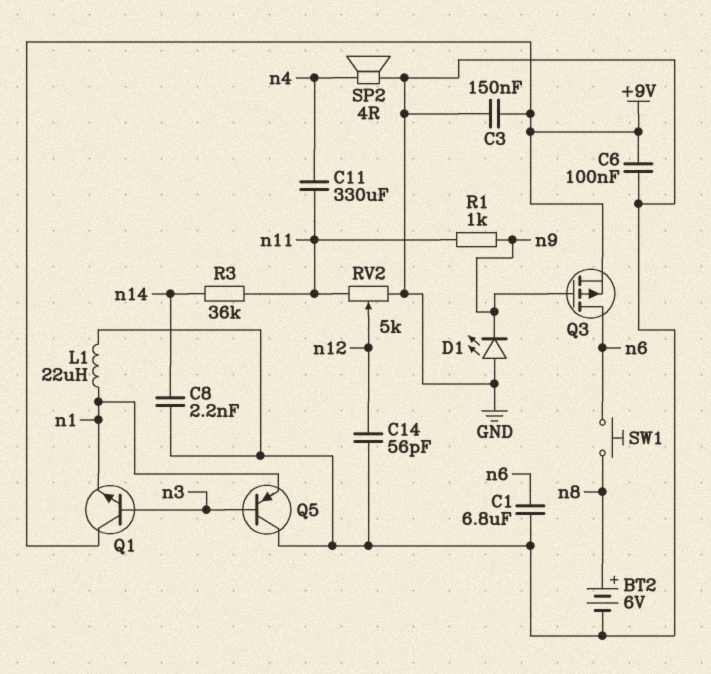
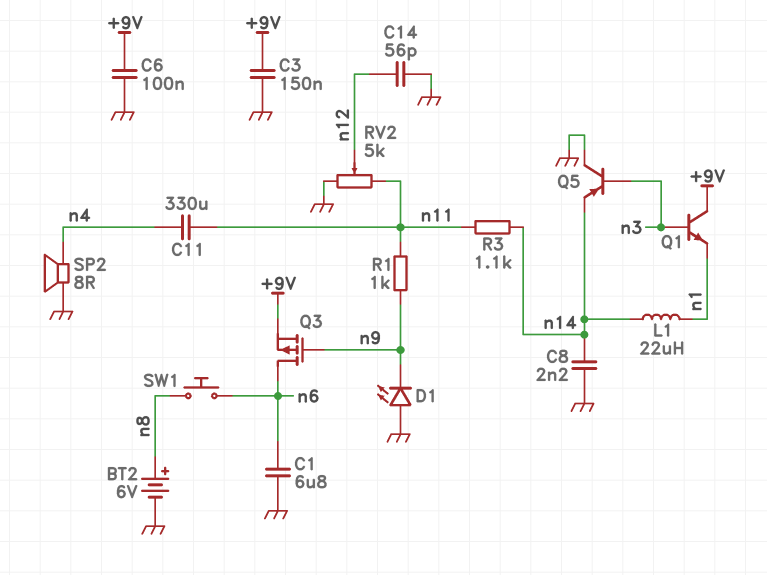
L1: 22uH (GND, n1) -> 22uH (n1, n14)
Q5: PNP (B n3, C GND, E n1) -> PNP (B n3, C GND, E n14)
R3: 36k (n11, n14) -> 1.1k (n11, n14)
SP2: speaker 4R (GND, n4) -> speaker 8R (GND, n4)

